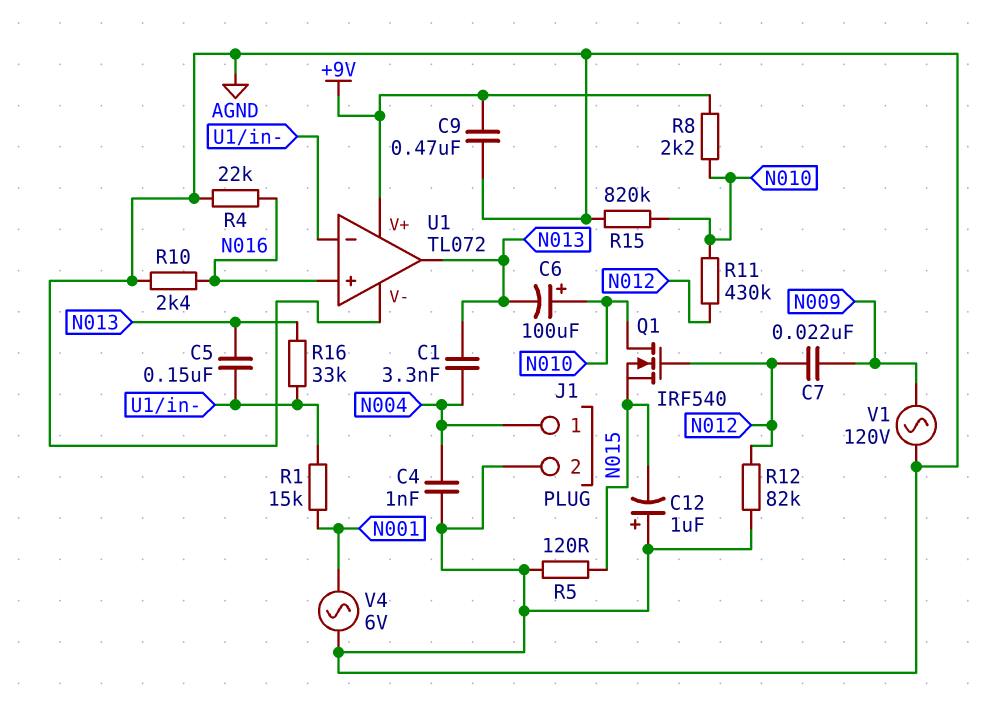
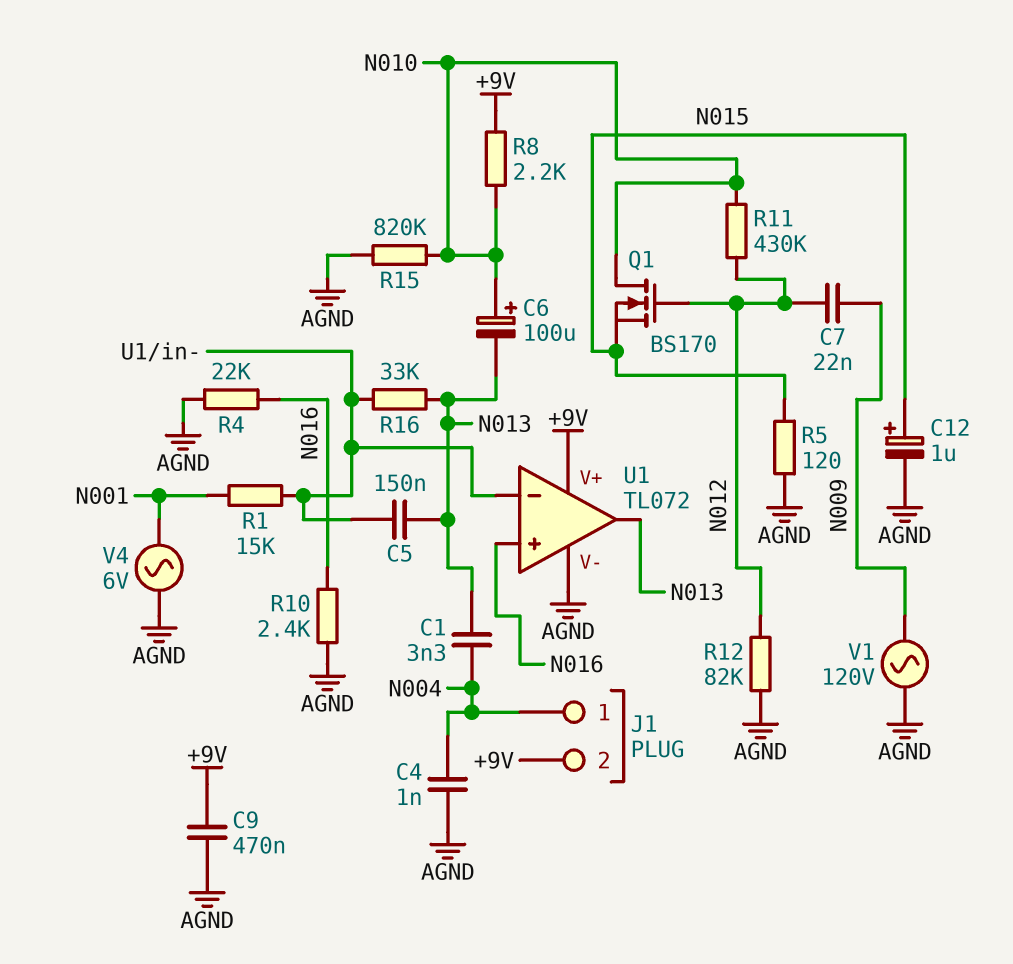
C12: 1uF (plus AGND, minus N015) -> 1uF (plus N015, minus AGND)
J1 pin 2: AGND -> +9V
Q1: NMOS IRF540 (G N012, D N010, S N015) -> NMOS BS170 (G N012, D N010, S N015)

